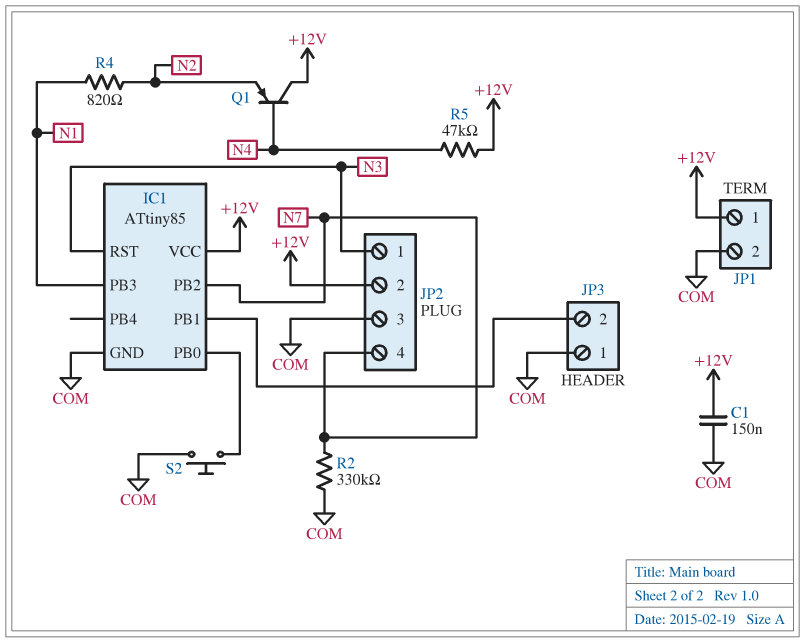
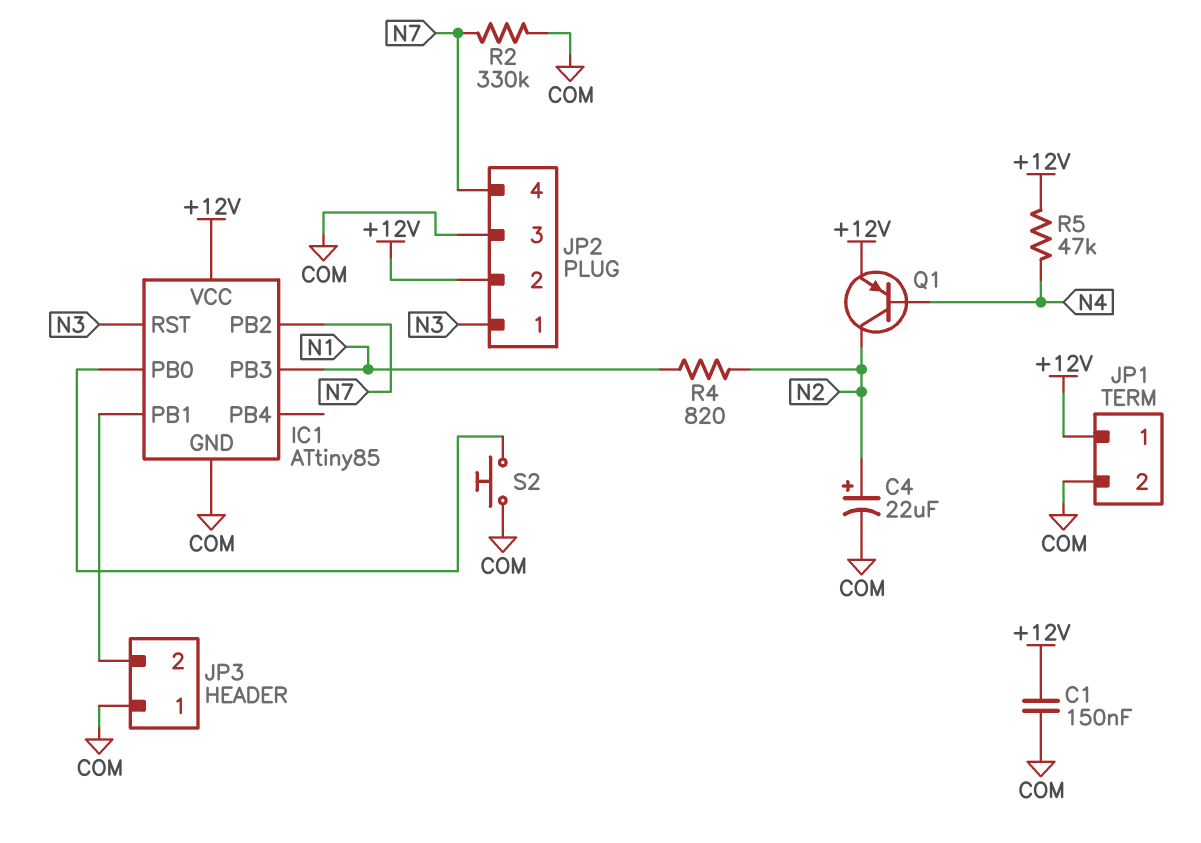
C4: none -> 22uF (plus N2, minus COM)
Q1: PNP (B N4, C +12V, E N2) -> PNP (B N4, C N2, E +12V)

